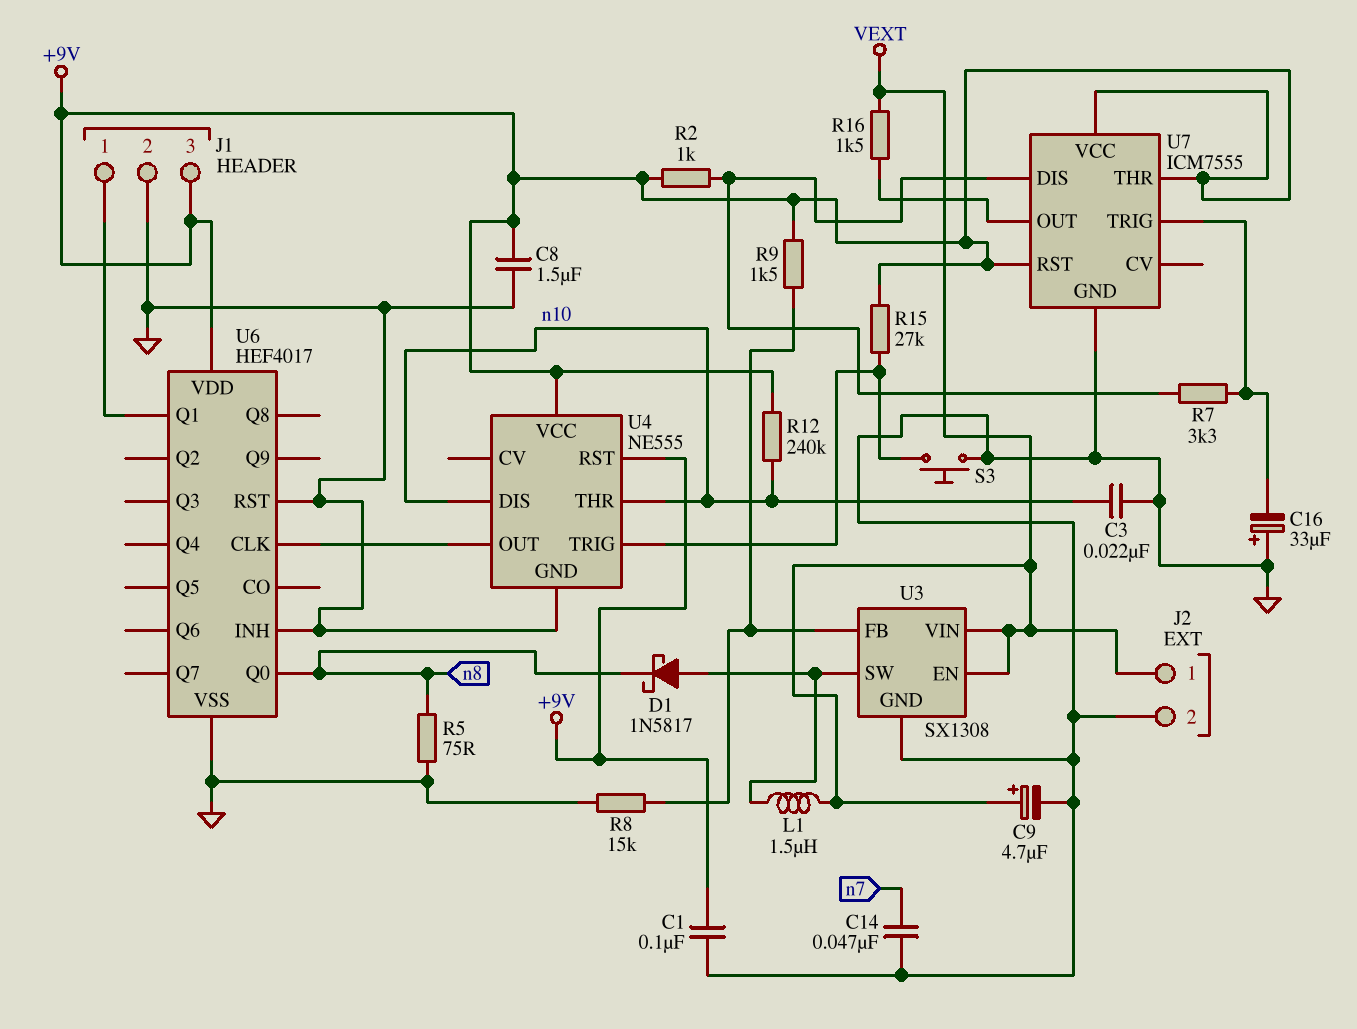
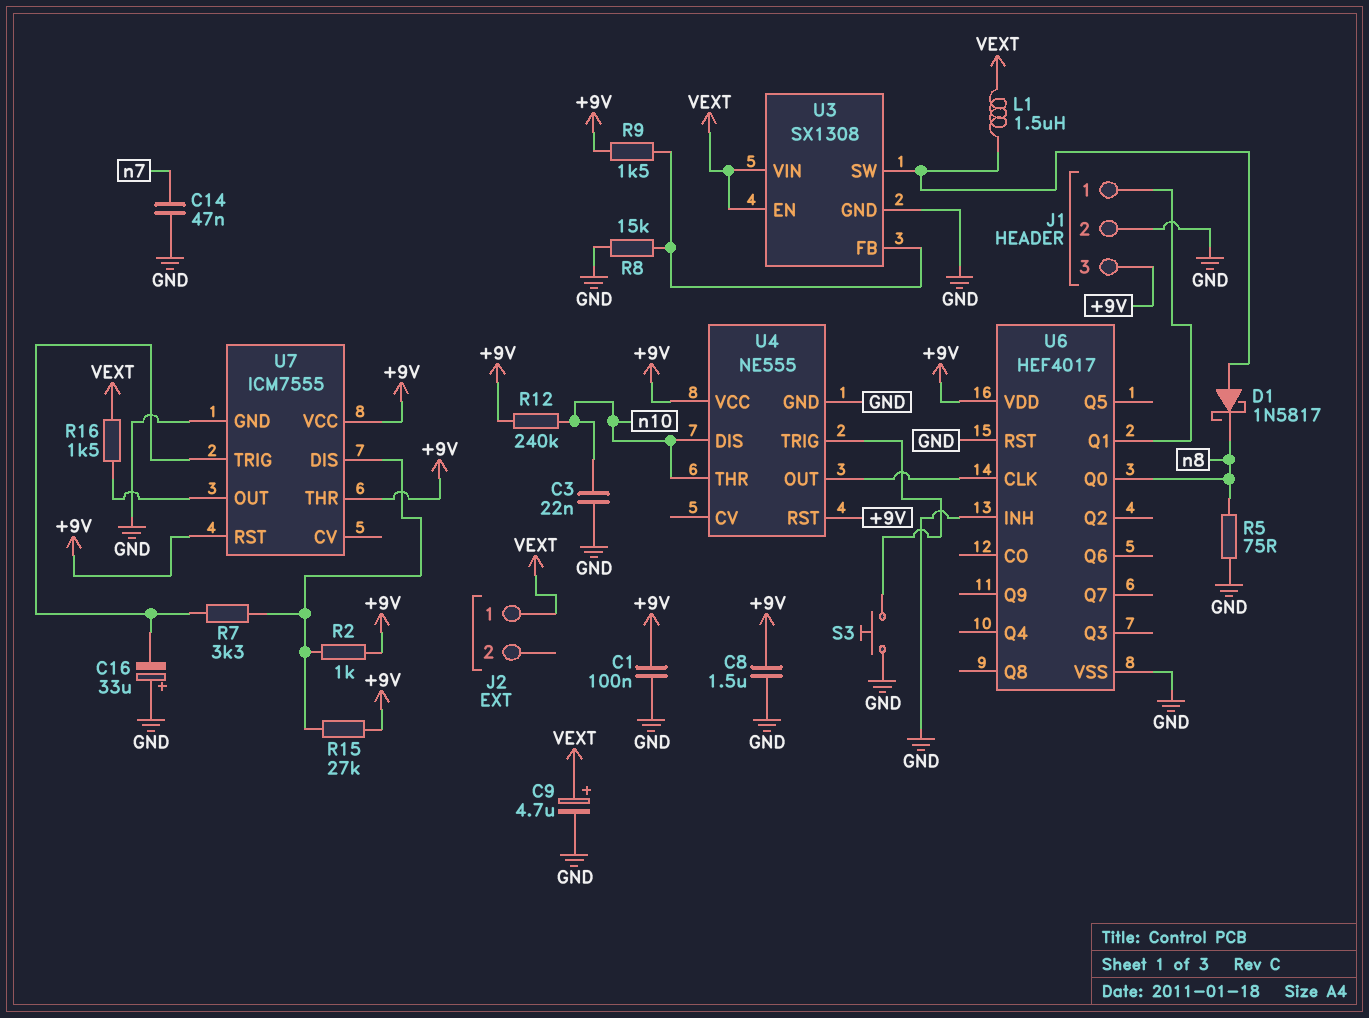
J2 pin 2: GND -> none
R15: 27k (+9V, U4/TRIG) -> 27k (+9V, U7/DIS)

